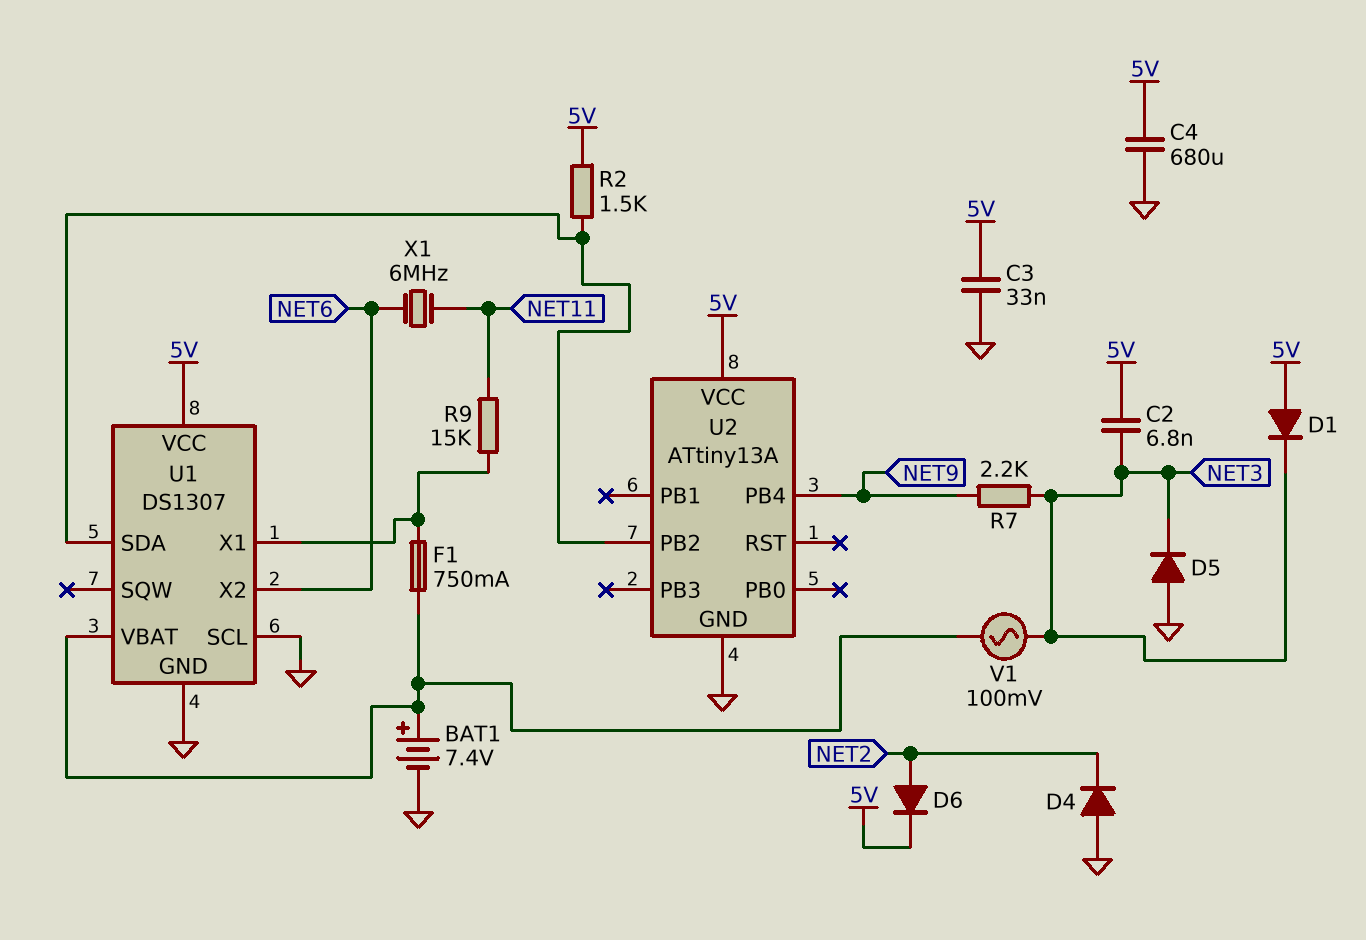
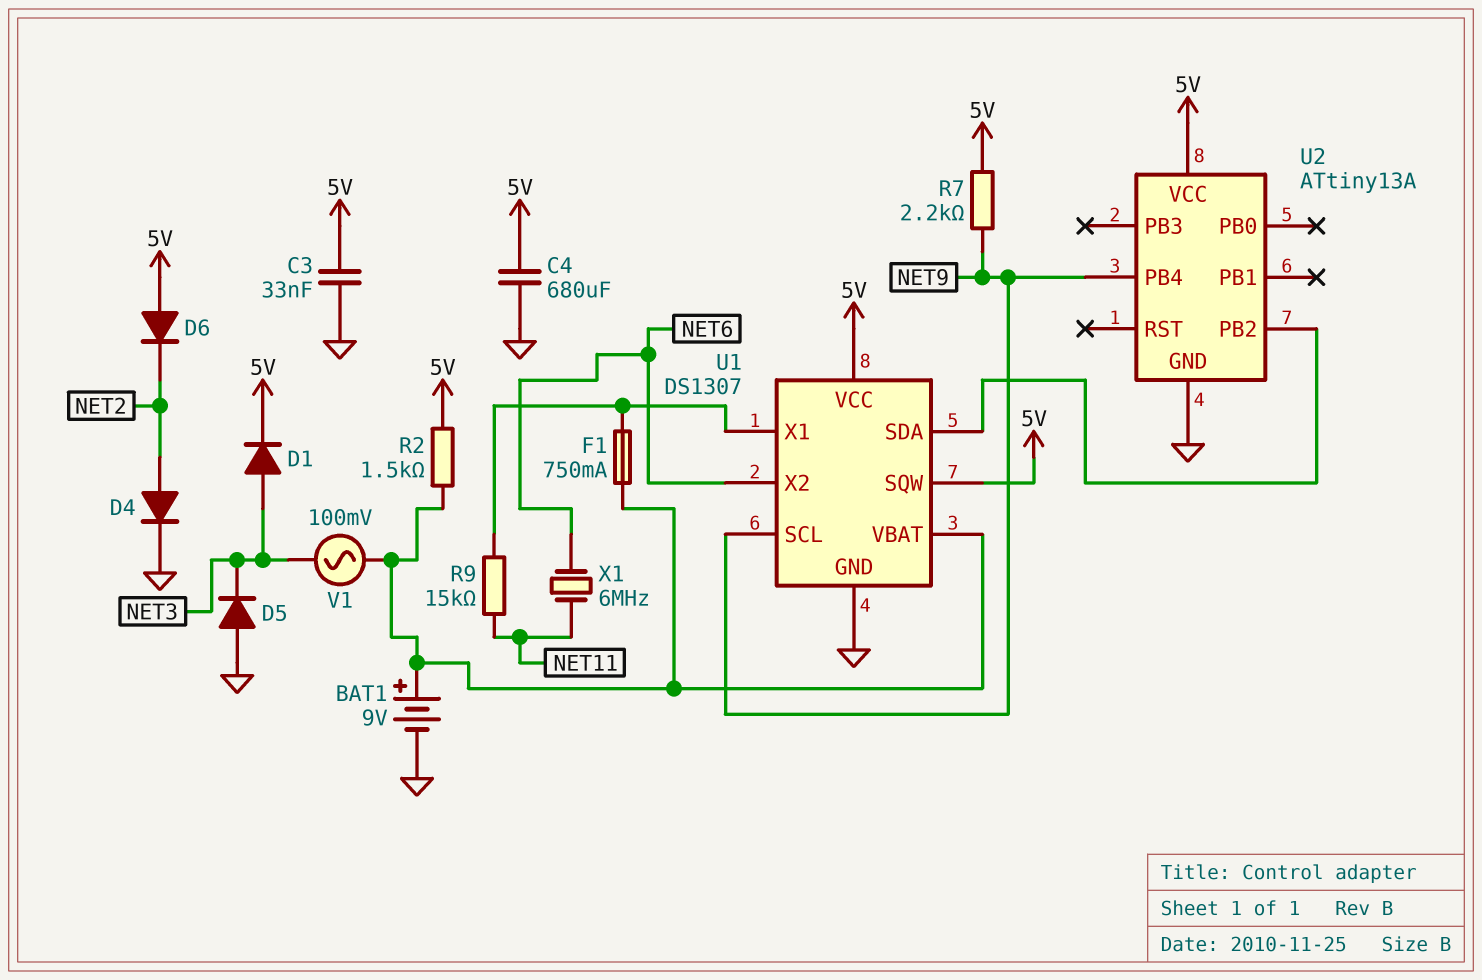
BAT1: 7.4V (plus U1/VBAT, minus GND) -> 9V (plus U1/VBAT, minus GND)
C2: 6.8nF (5V, NET3) -> none
D1: diode (A 5V, K NET3) -> diode (A NET3, K 5V)
D4: diode (A GND, K NET2) -> diode (A NET2, K GND)
D6: diode (A NET2, K 5V) -> diode (A 5V, K NET2)
R2: 1.5k (5V, U1/SDA) -> 1.5k (5V, U1/VBAT)
R7: 2.2k (NET3, NET9) -> 2.2k (5V, NET9)
U1 pin SCL: GND -> NET9
U1 pin SQW: none -> 5V

